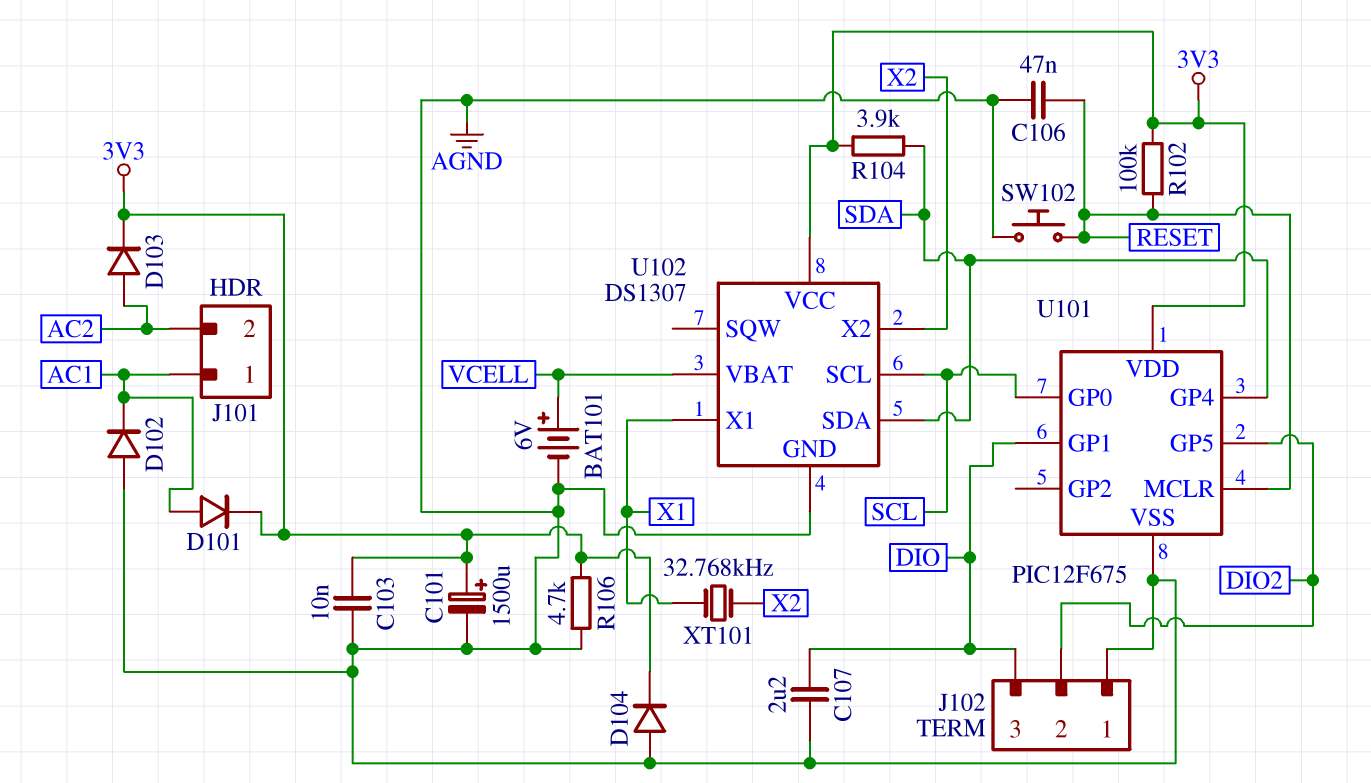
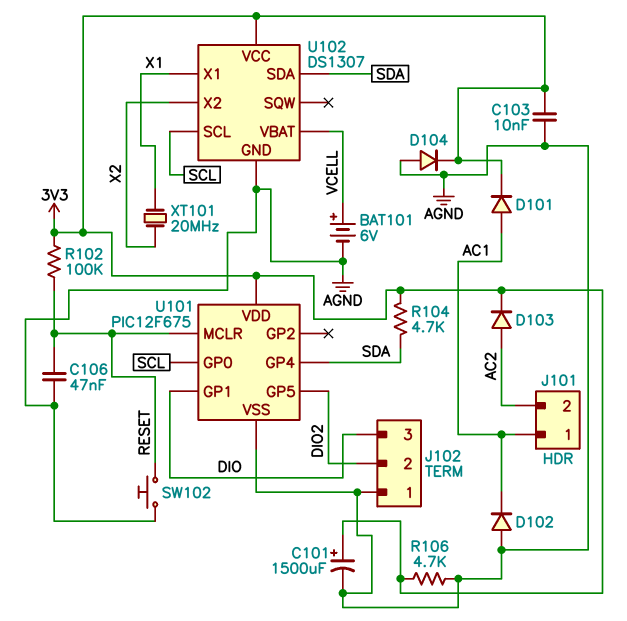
C107: 2.2uF (AGND, DIO) -> none
R104: 3.9k (3V3, SDA) -> 4.7k (3V3, SDA)
XT101: 32.768kHz (X1, X2) -> 20MHz (X1, X2)

